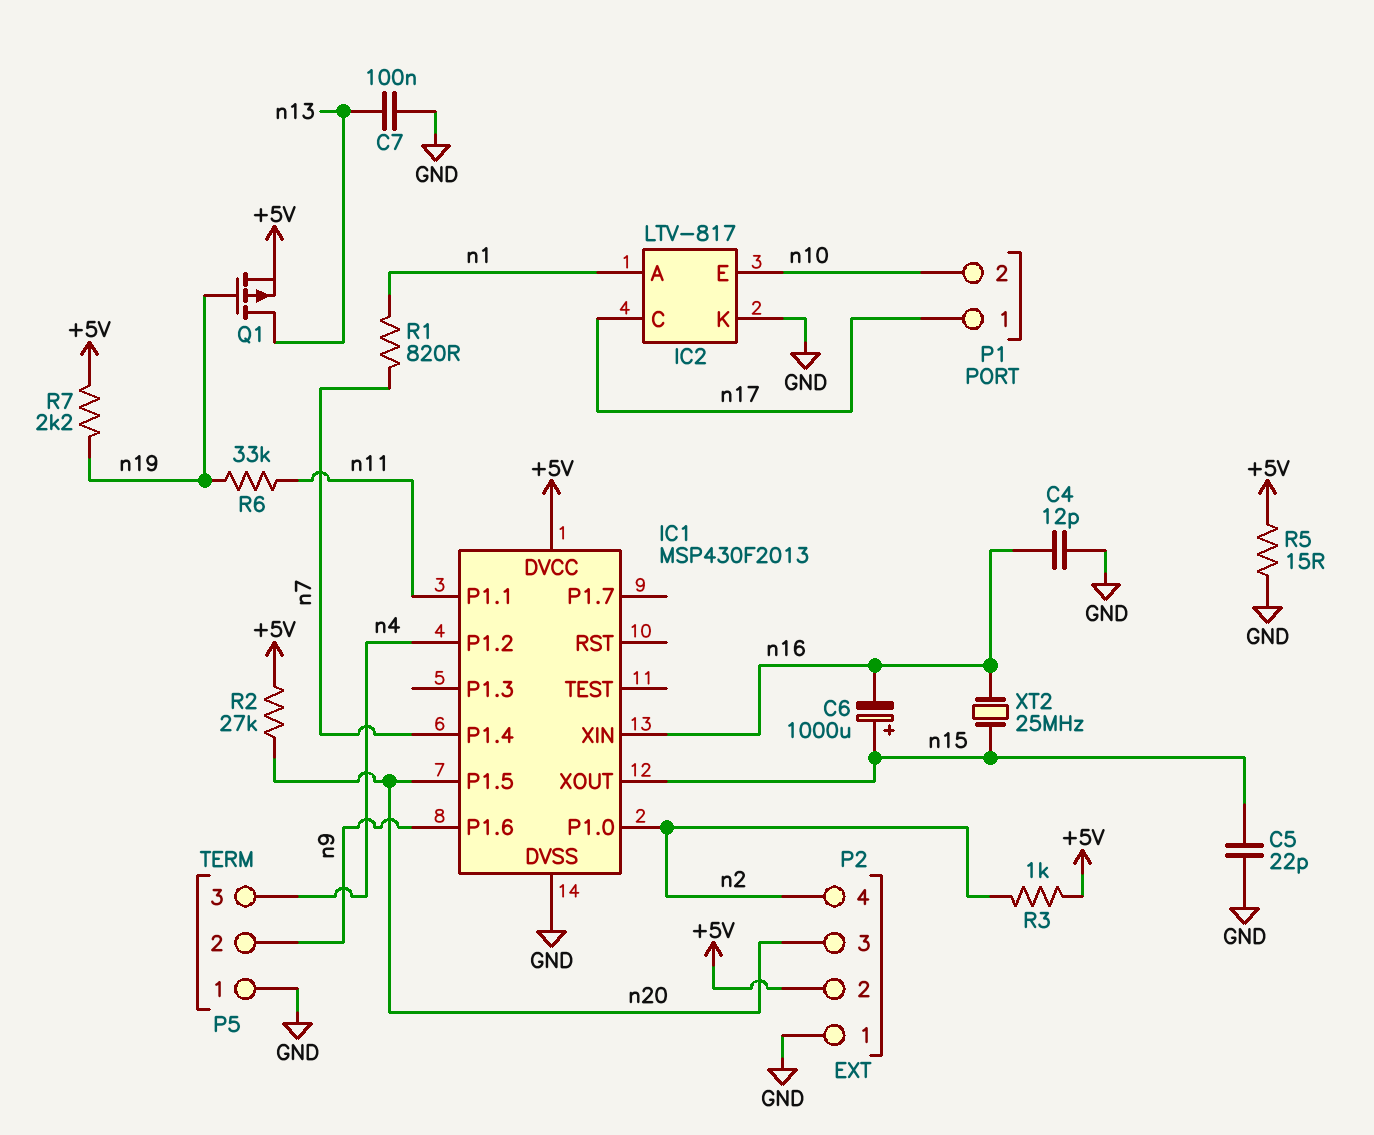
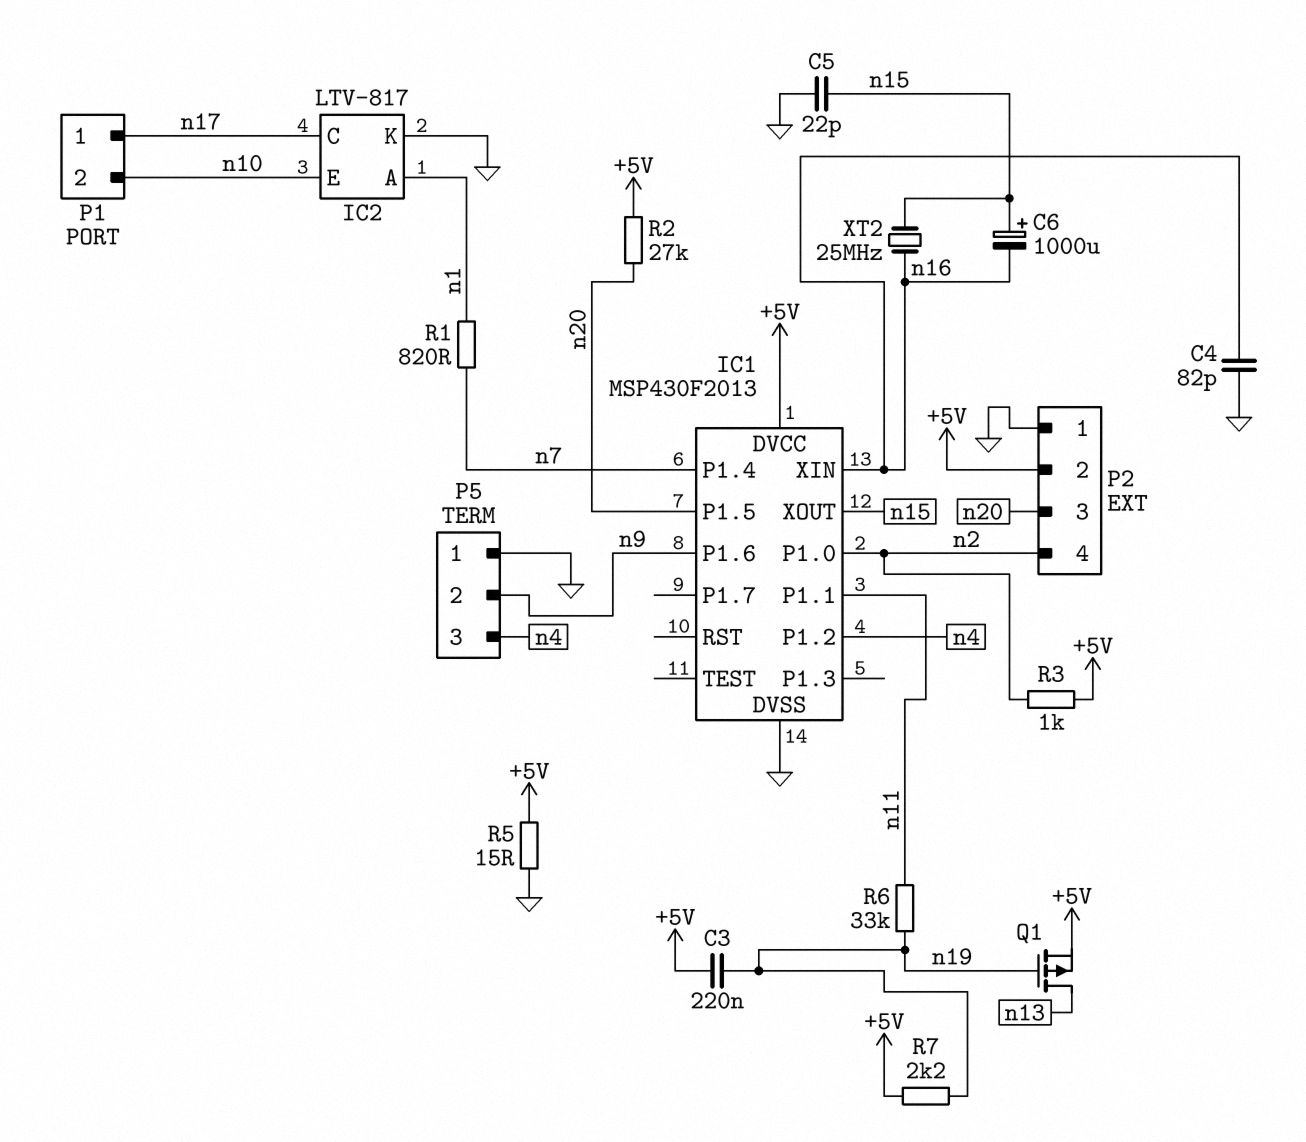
C3: none -> 220nF (+5V, n19)
C4: 12pF (GND, n16) -> 82pF (GND, n16)
C7: 100nF (GND, n13) -> none

